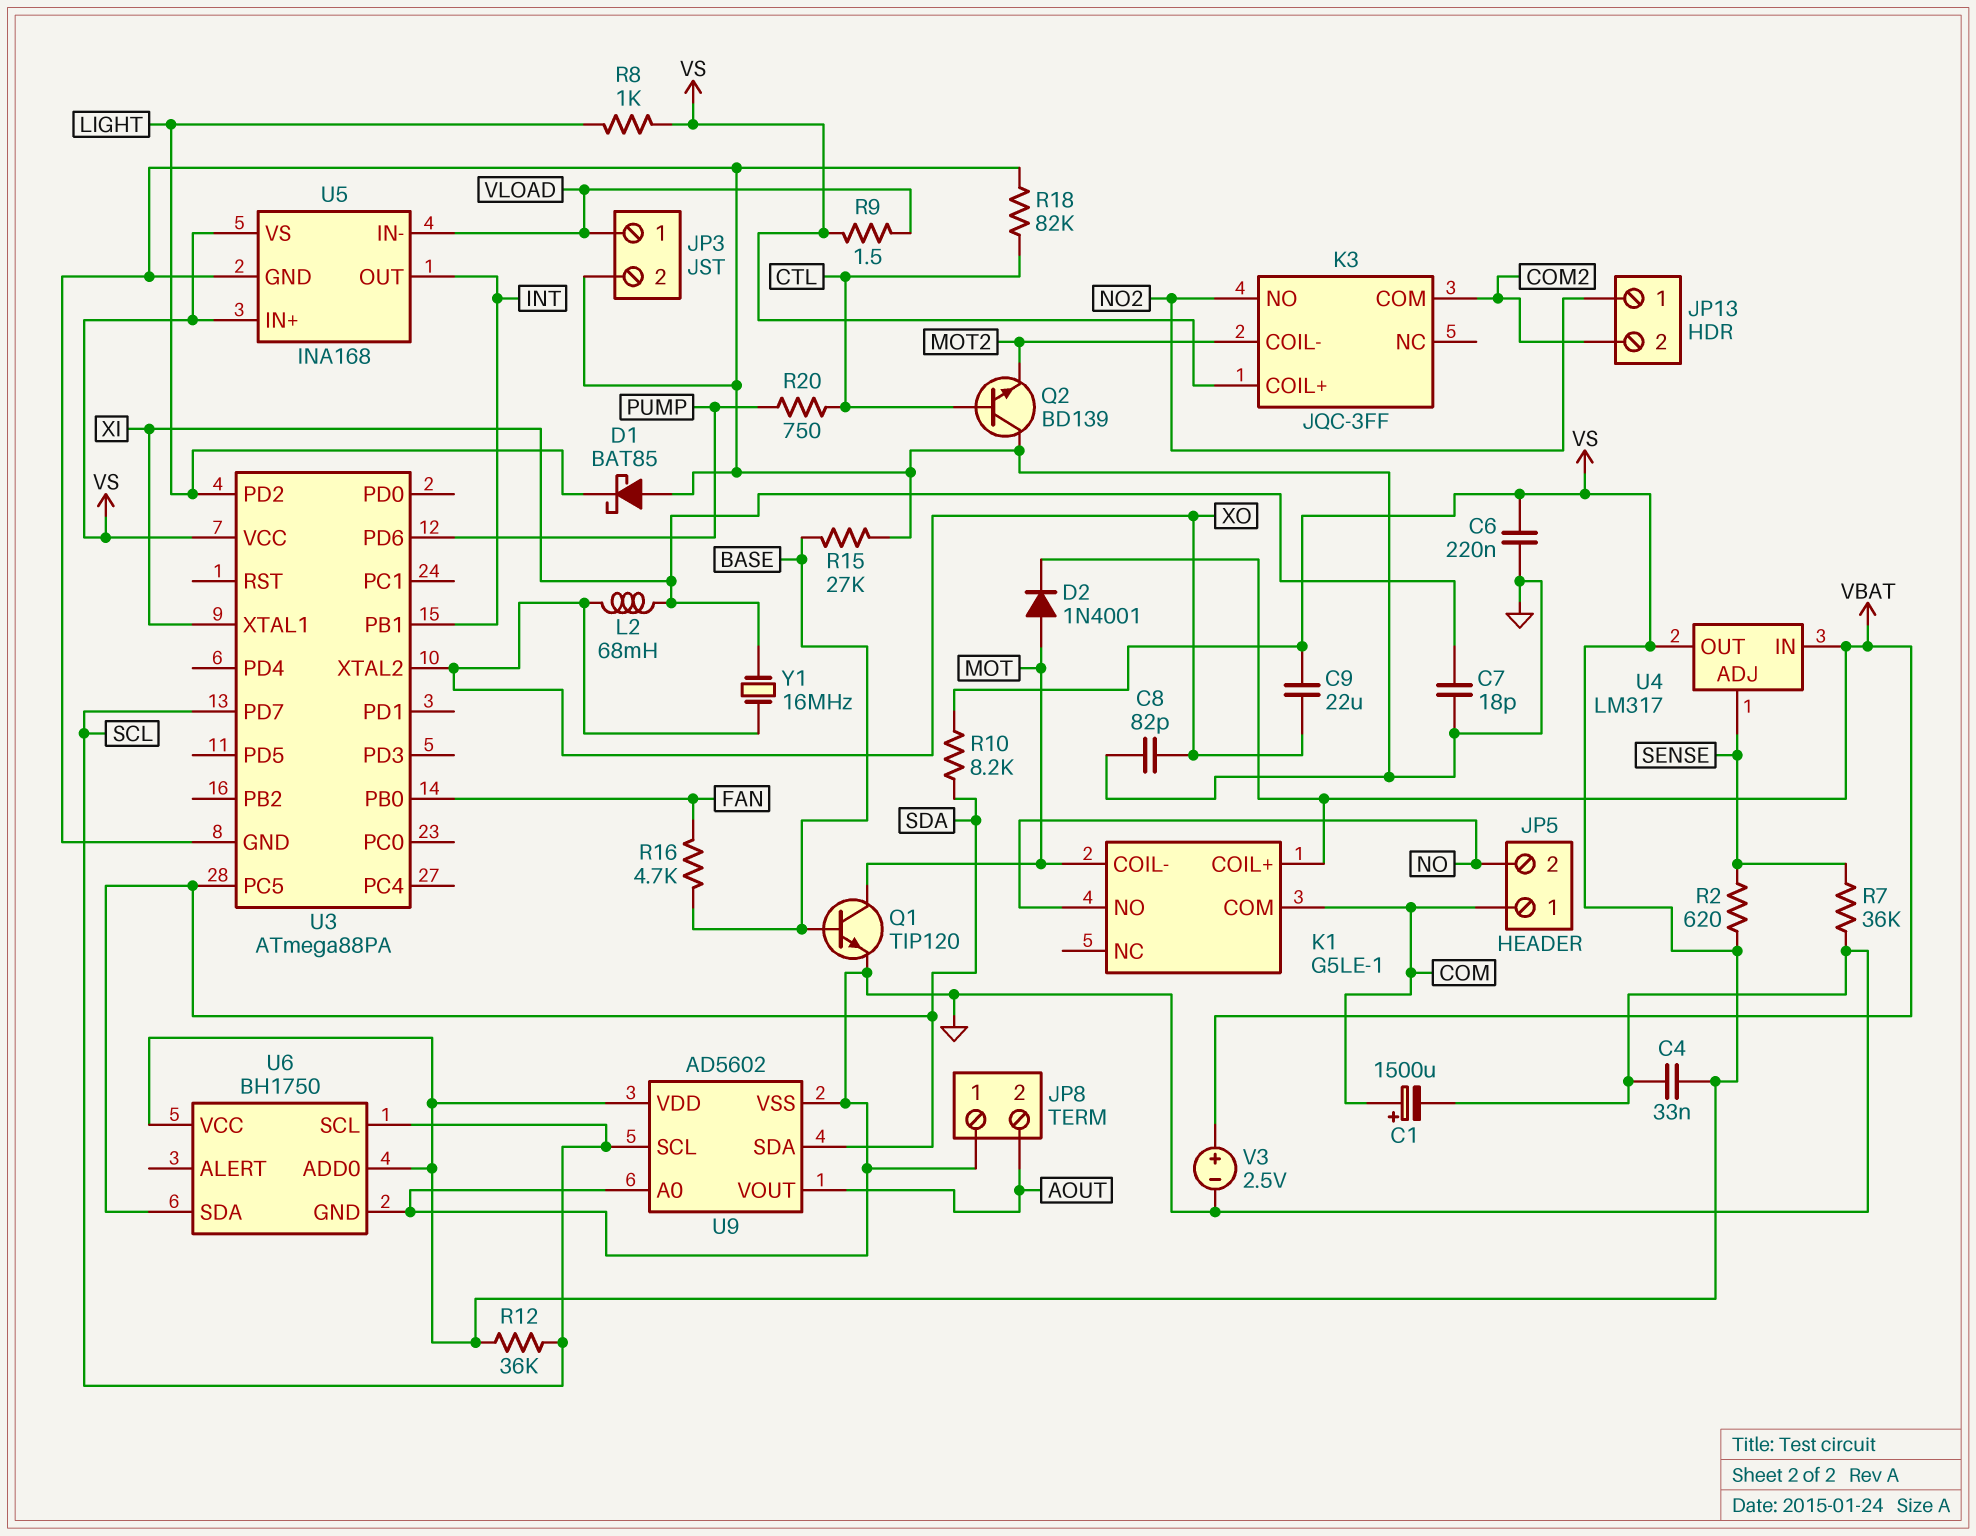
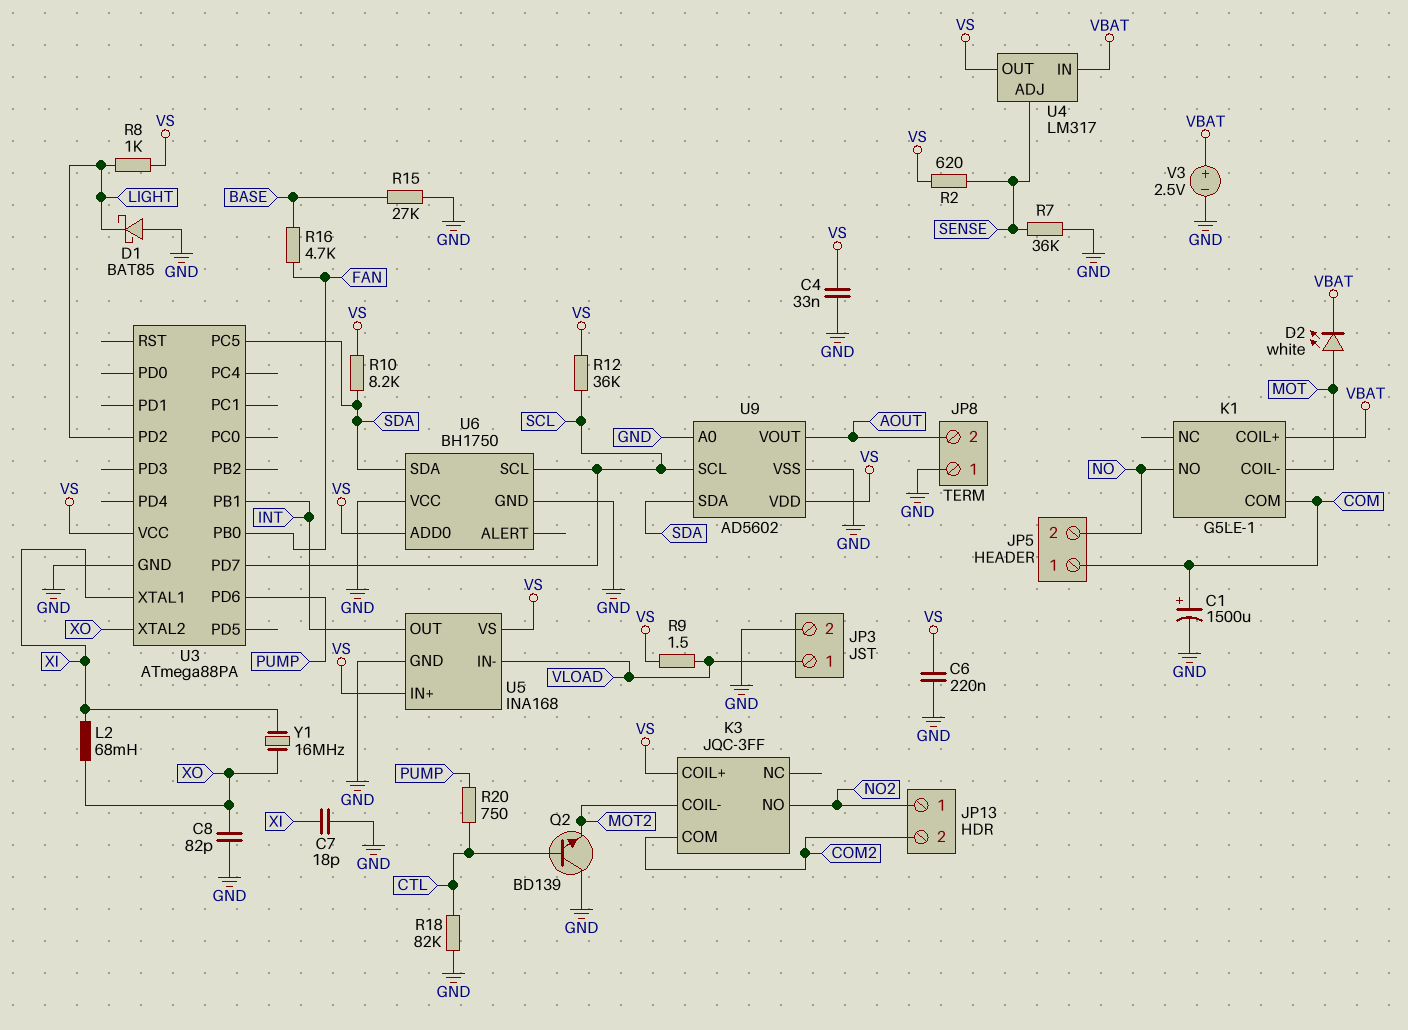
C9: 22uF (VS, XO) -> none
D2: diode 1N4001 (A MOT, K VBAT) -> LED white (A MOT, K VBAT)
Q1: NPN TIP120 (B BASE, C MOT, E GND) -> none
U6 pin VCC: VS -> GND

